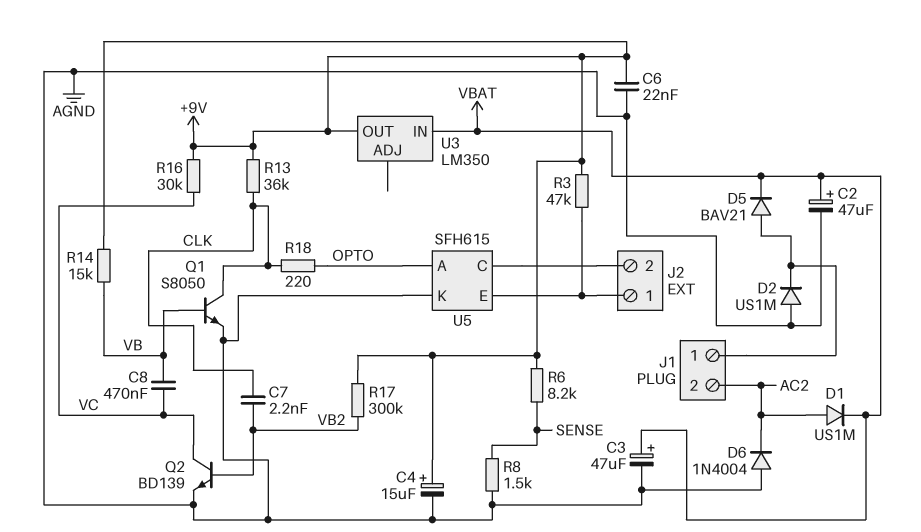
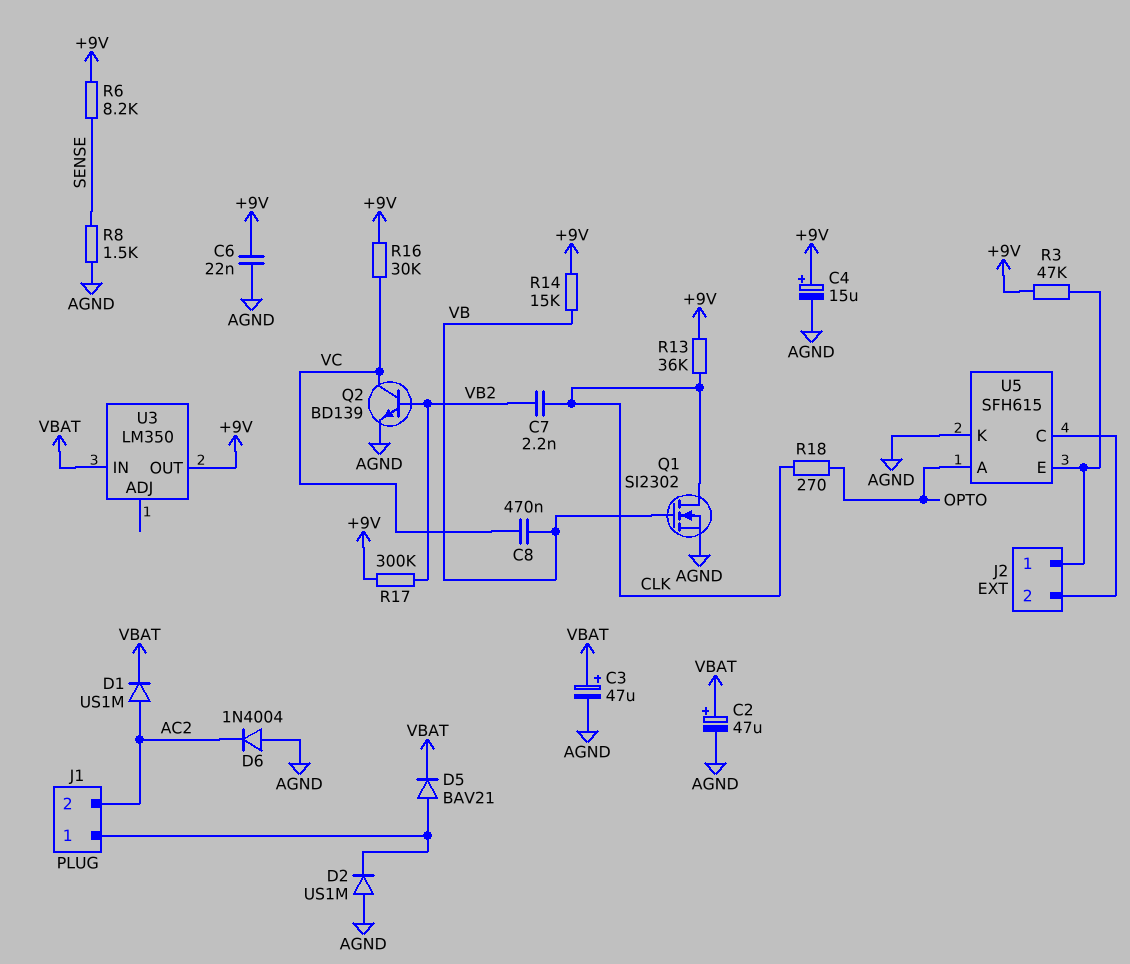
Q1: NPN S8050 (B VB, C CLK, E AGND) -> NMOS SI2302 (G VB, D CLK, S AGND)
R18: 220 (CLK, OPTO) -> 270 (CLK, OPTO)

